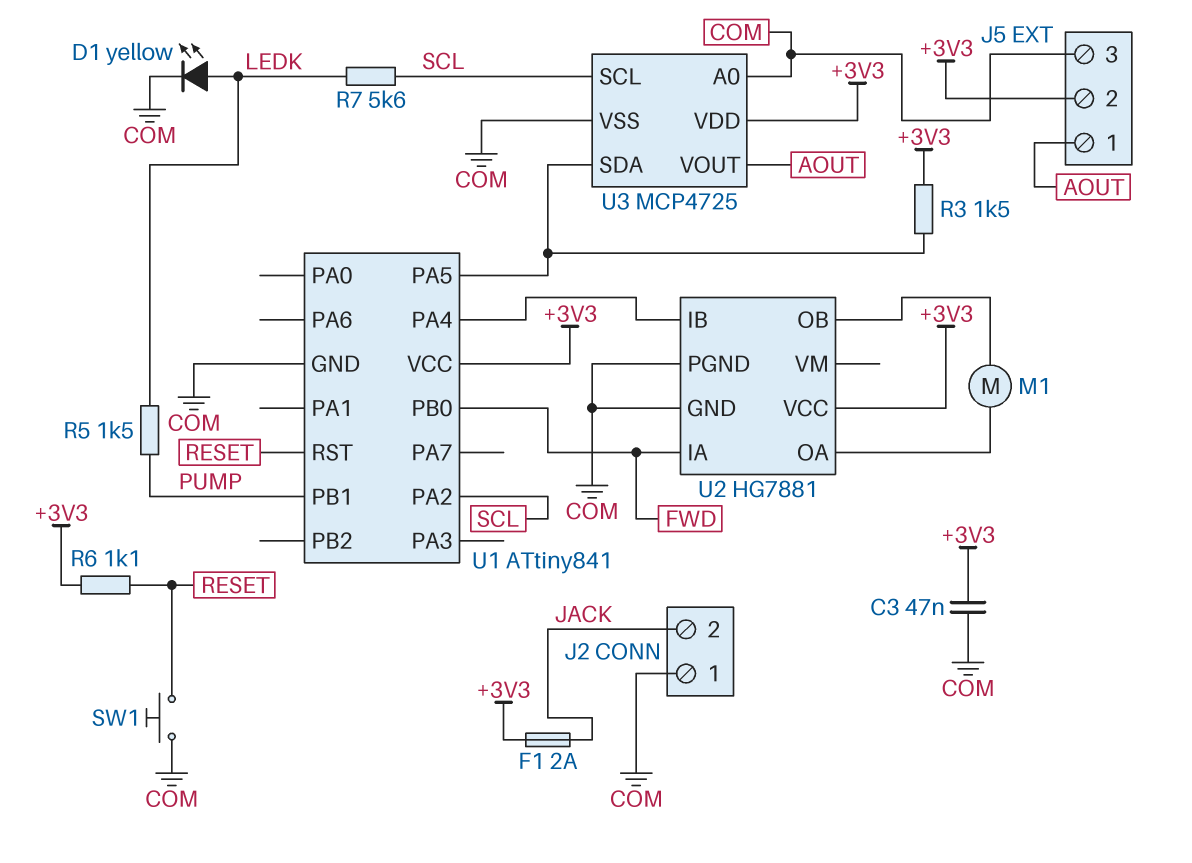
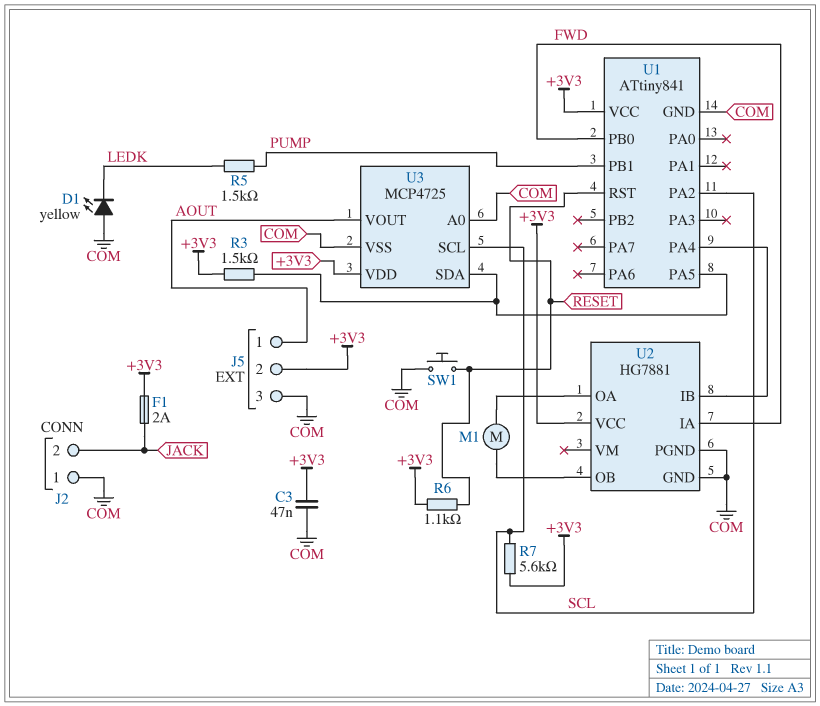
D1: LED yellow (A LEDK, K COM) -> LED yellow (A COM, K LEDK)
R7: 5.6k (LEDK, SCL) -> 5.6k (+3V3, SCL)

